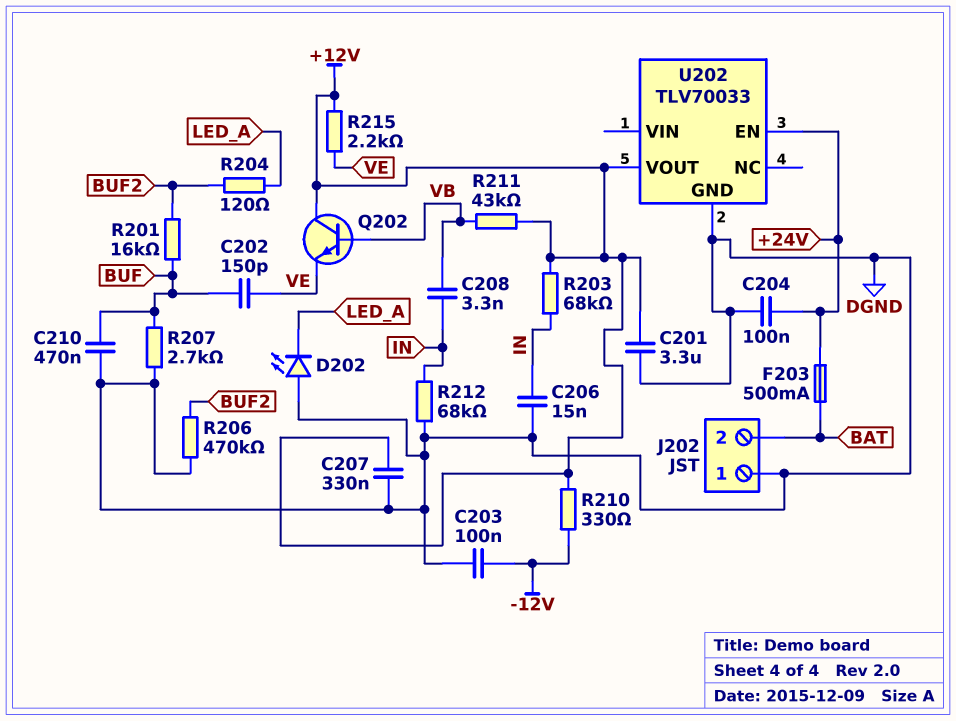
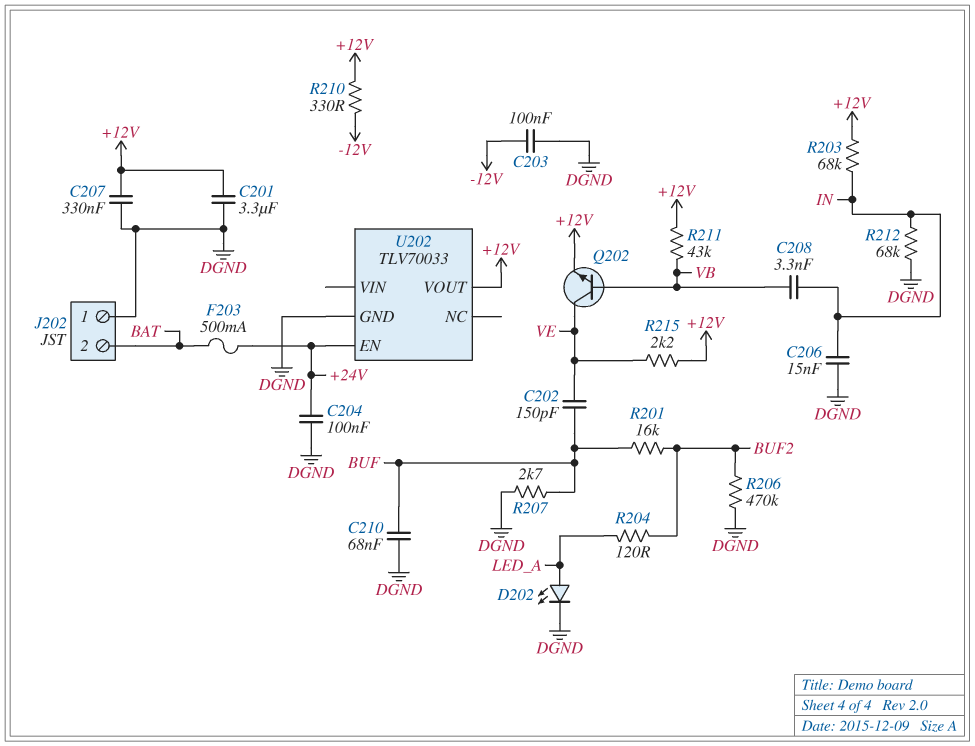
C210: 470nF (BUF, DGND) -> 68nF (BUF, DGND)
D202: LED (A DGND, K LED_A) -> LED (A LED_A, K DGND)
Q202: NPN (B VB, C +12V, E VE) -> NPN (B VB, C VE, E +12V)

